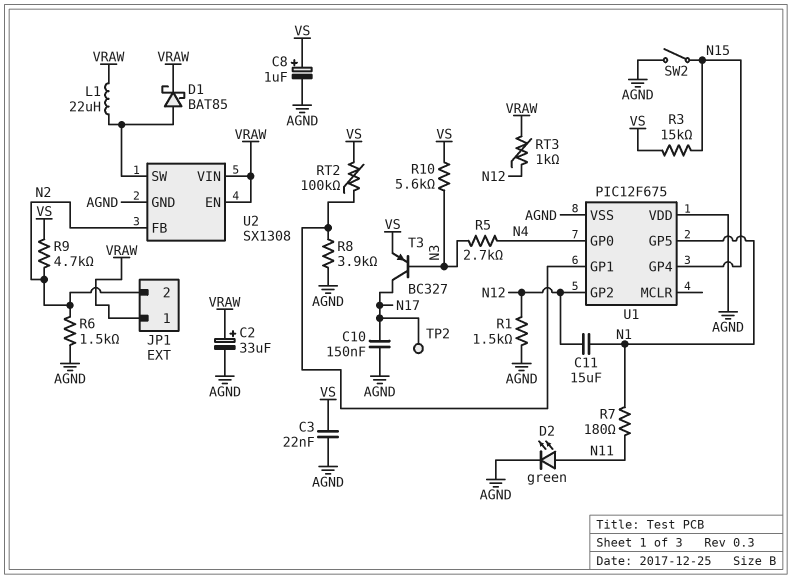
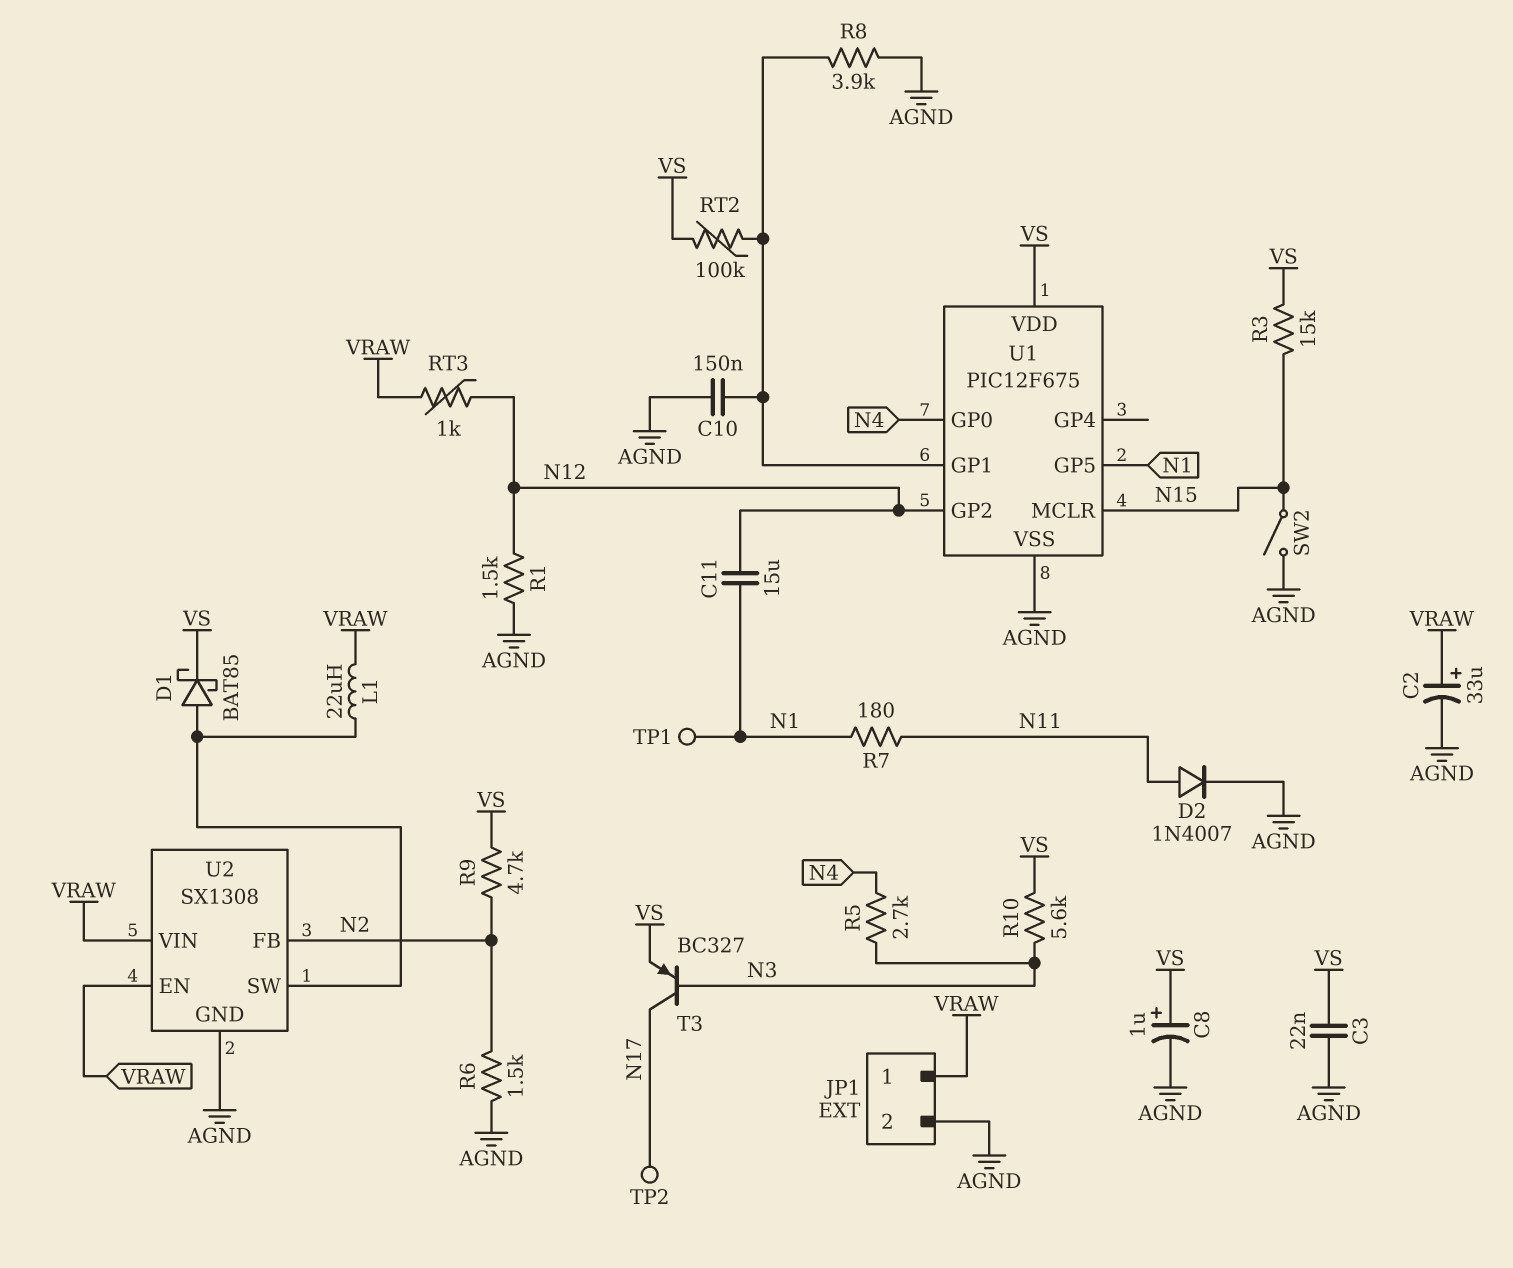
C10: 150nF (AGND, N17) -> 150nF (AGND, U1/GP1)
D1: schottky BAT85 (A U2/SW, K VRAW) -> schottky BAT85 (A U2/SW, K VS)
D2: LED green (A N11, K AGND) -> diode 1N4007 (A N11, K AGND)
JP1 pin 2: N2 -> AGND
TP1: none -> test point (N1)
U1 pin GP4: N15 -> none
U1 pin MCLR: none -> N15
U1 pin VDD: AGND -> VS

